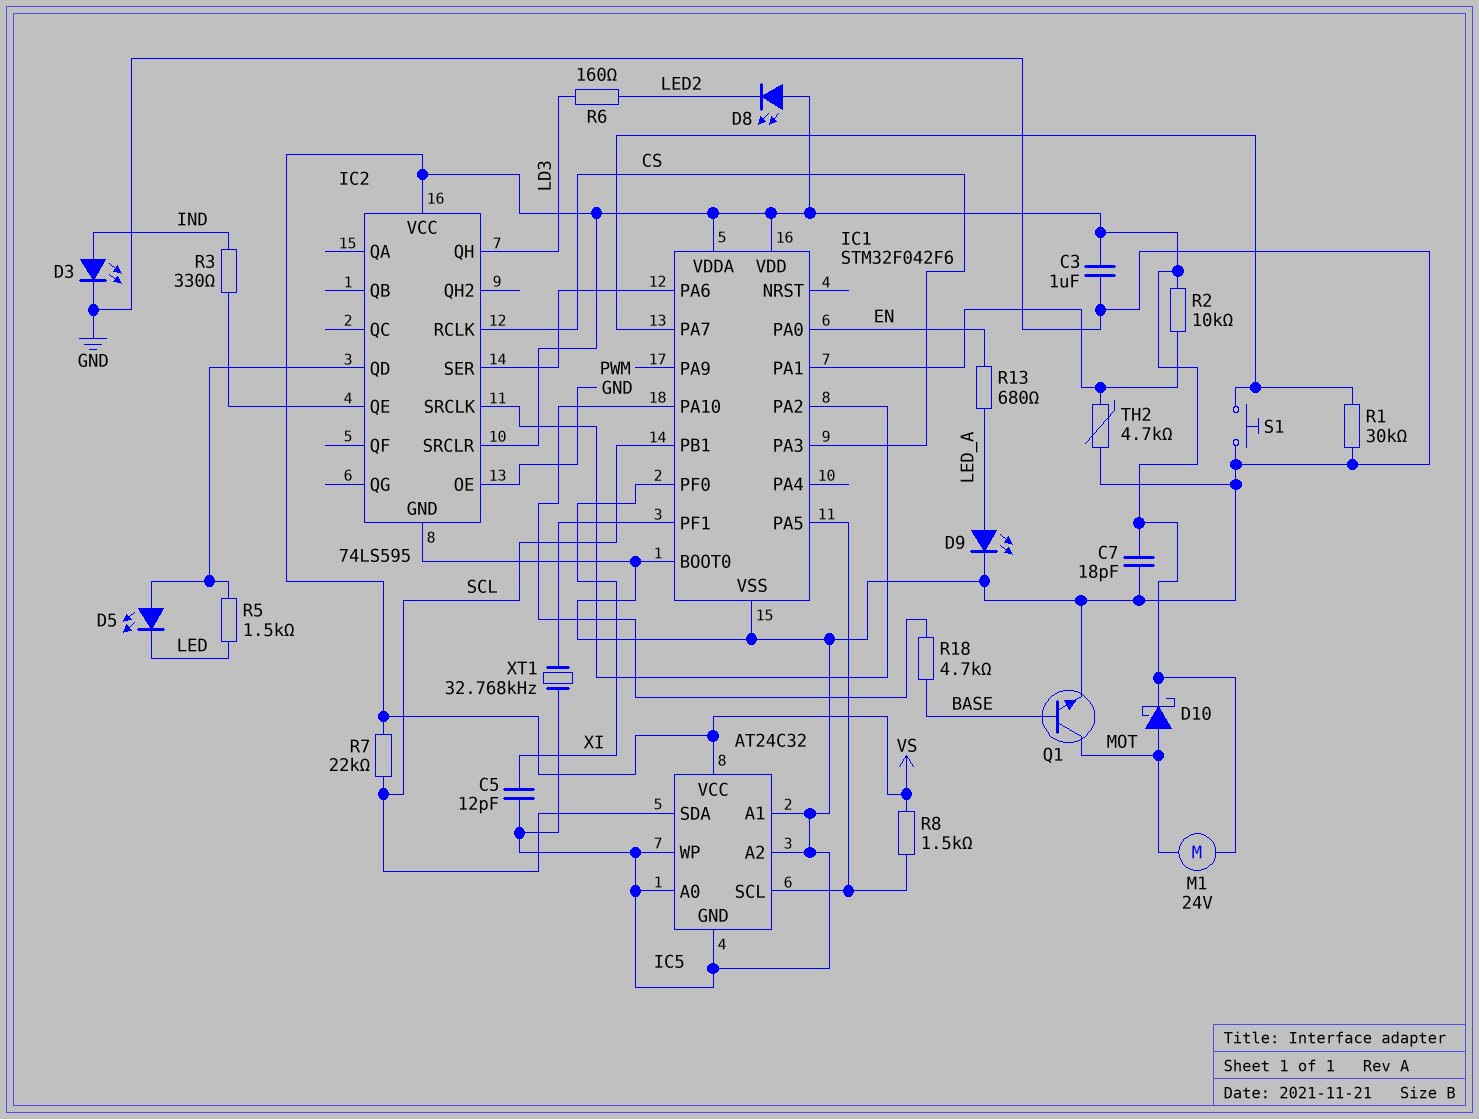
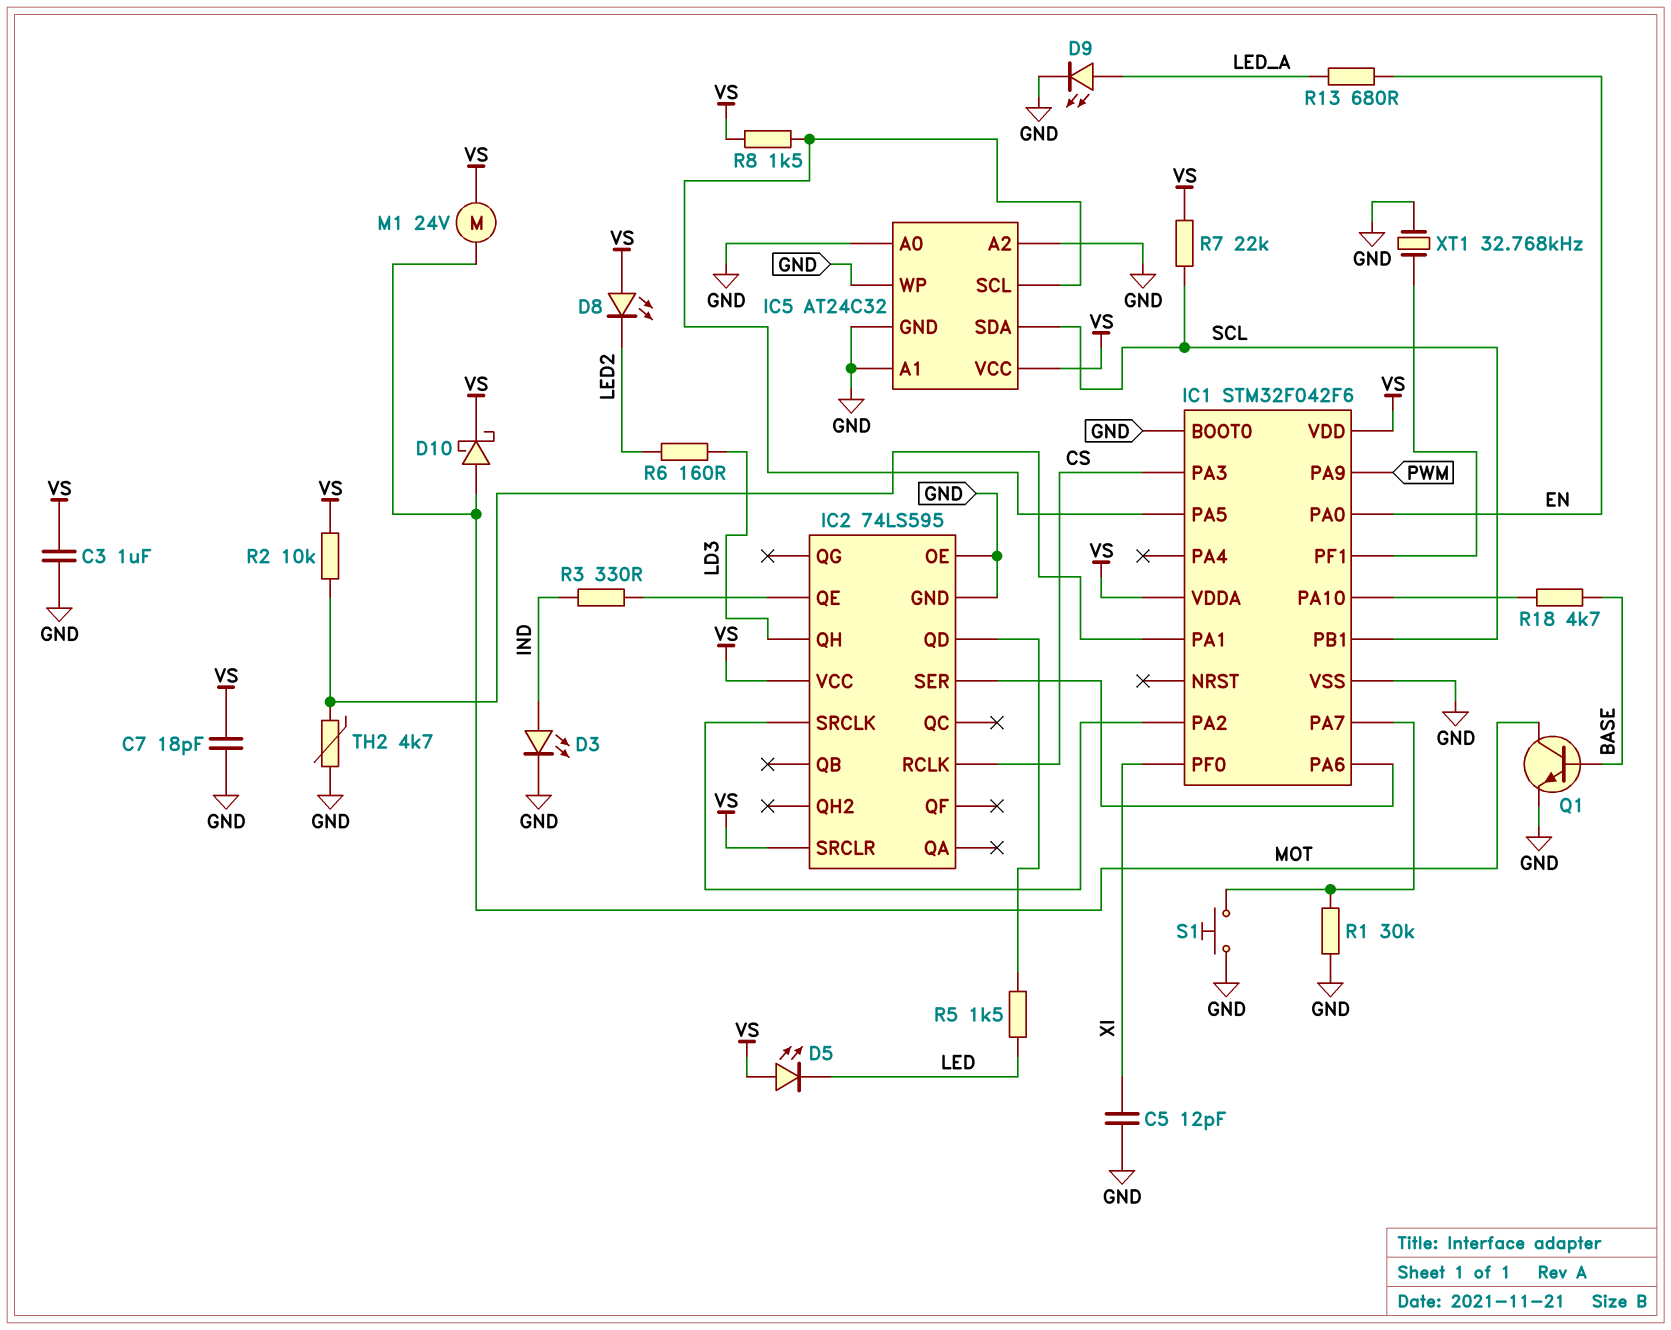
D5: LED (A IC2/QD, K LED) -> LED (A VS, K LED)

